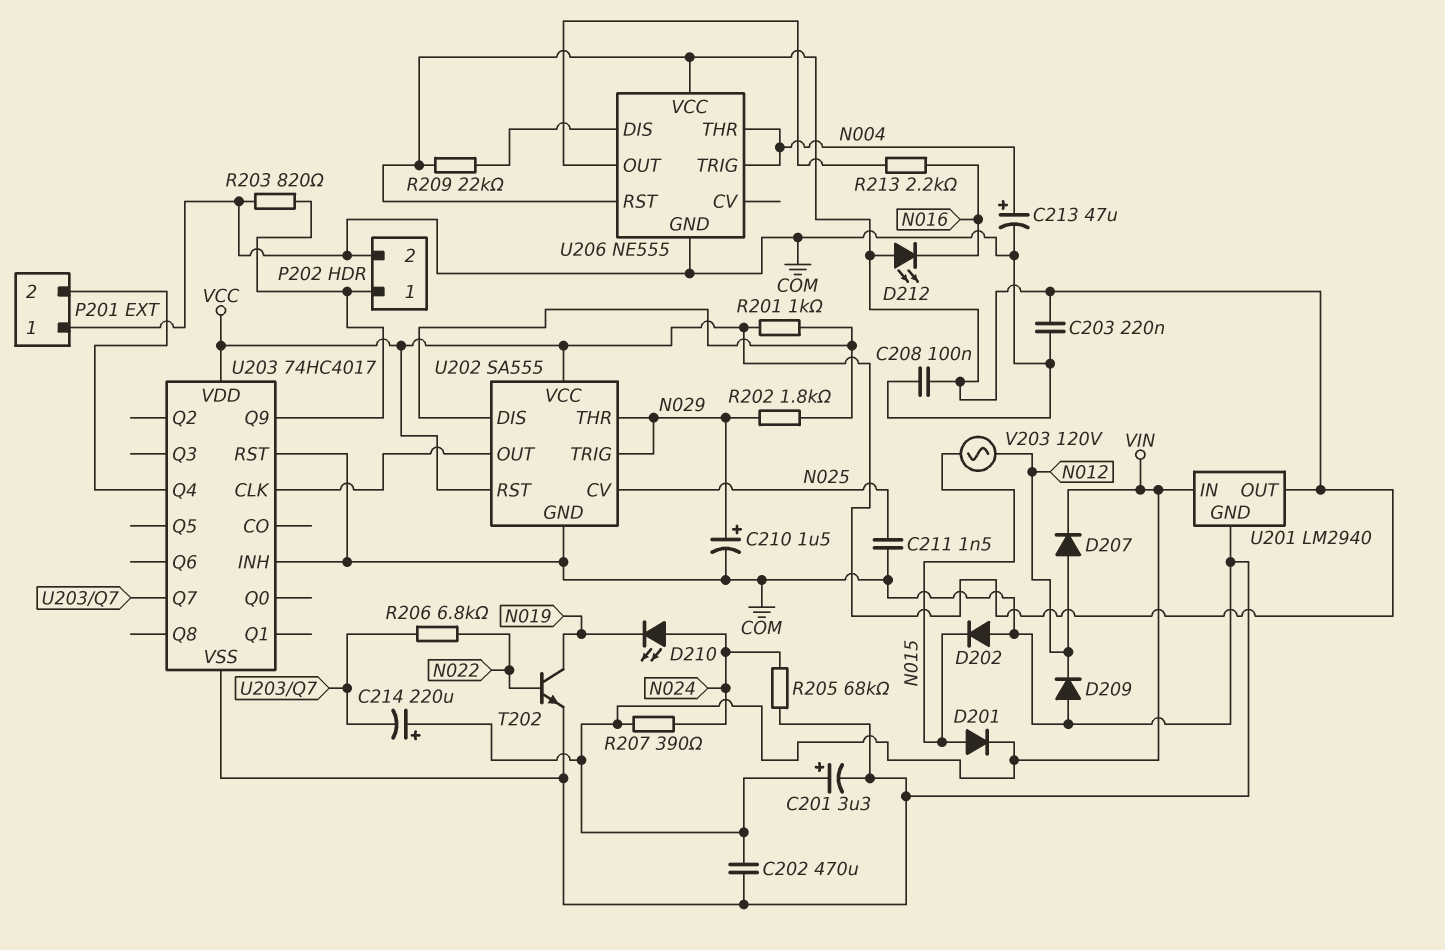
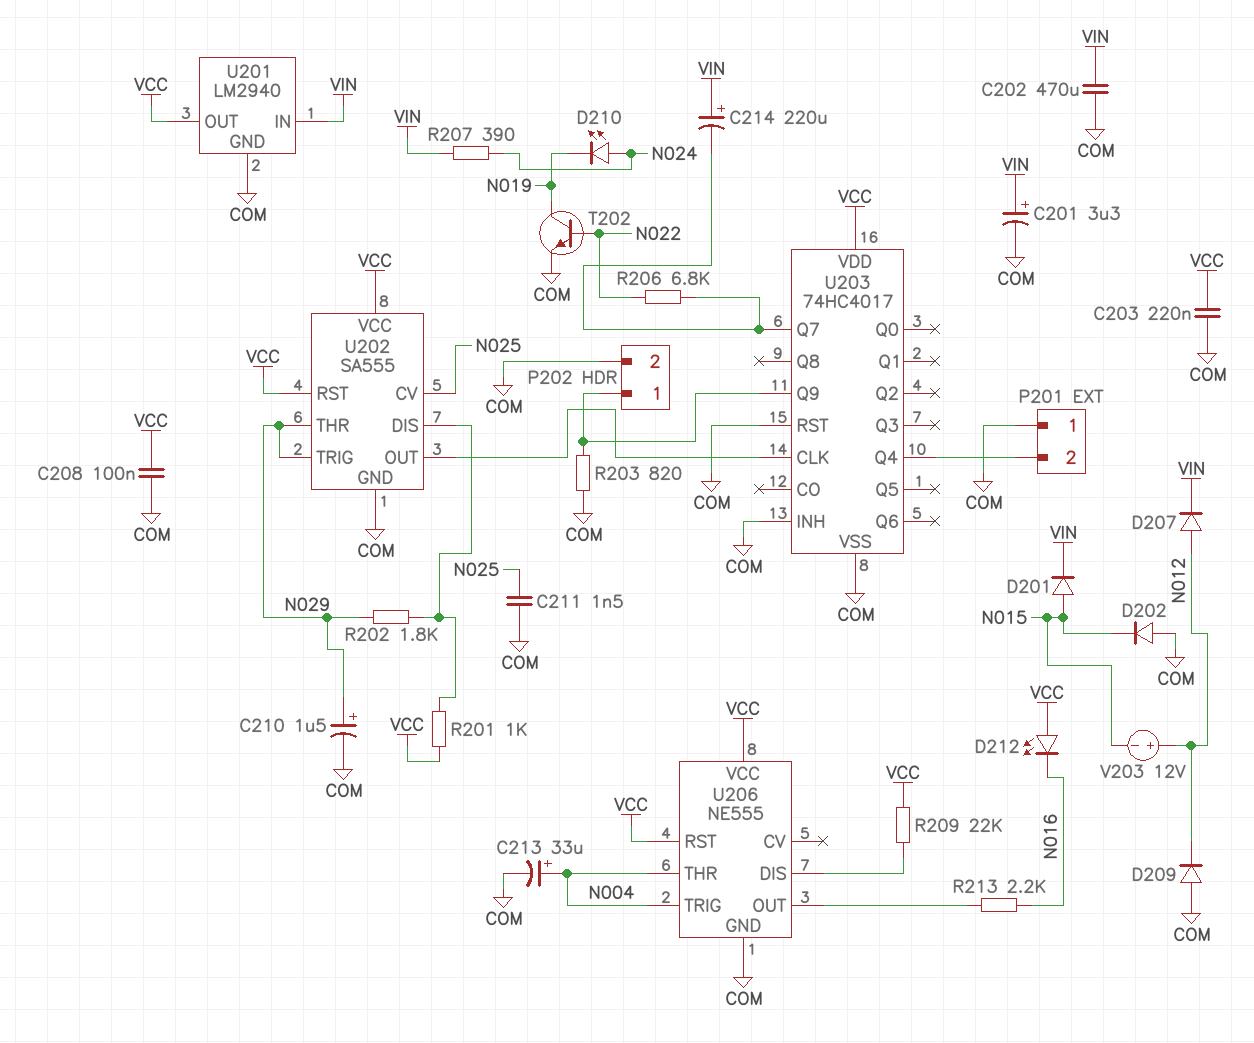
C213: 47uF (plus N004, minus COM) -> 33uF (plus N004, minus COM)
R205: 68k (COM, N024) -> none
V203: AC 120V (N012, N015) -> 12V (plus N012, minus N015)

